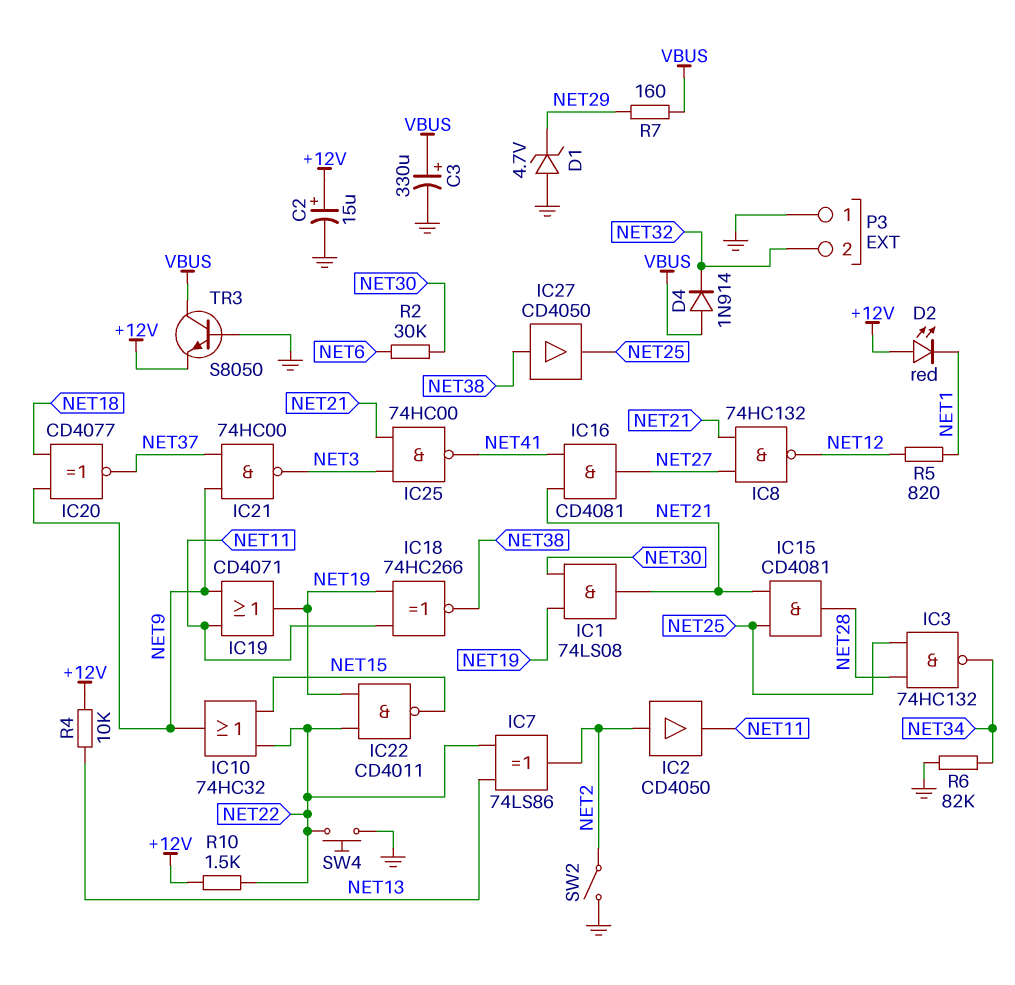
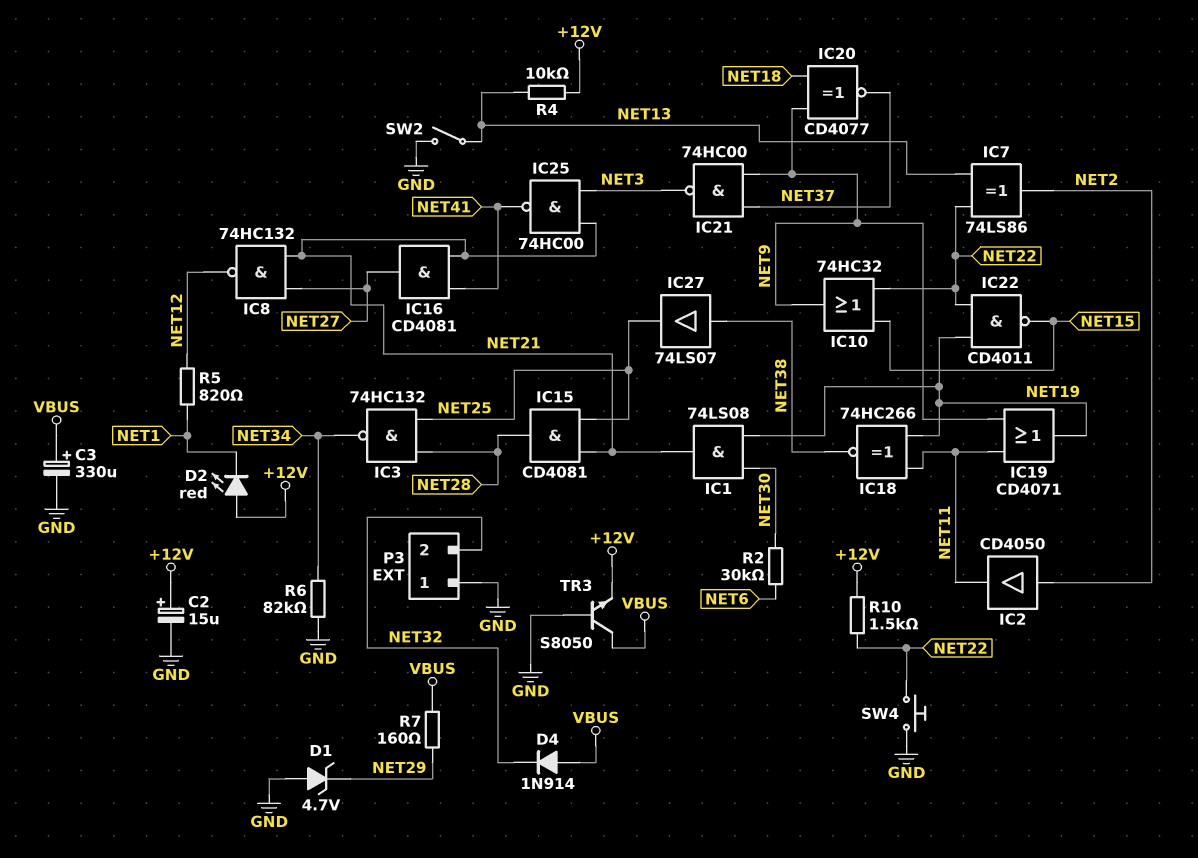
IC27: buffer CD4050 (in NET38, out NET25) -> buffer 74LS07 (in NET38, out NET25)
SW2: switch (GND, NET2) -> switch (GND, NET13)

